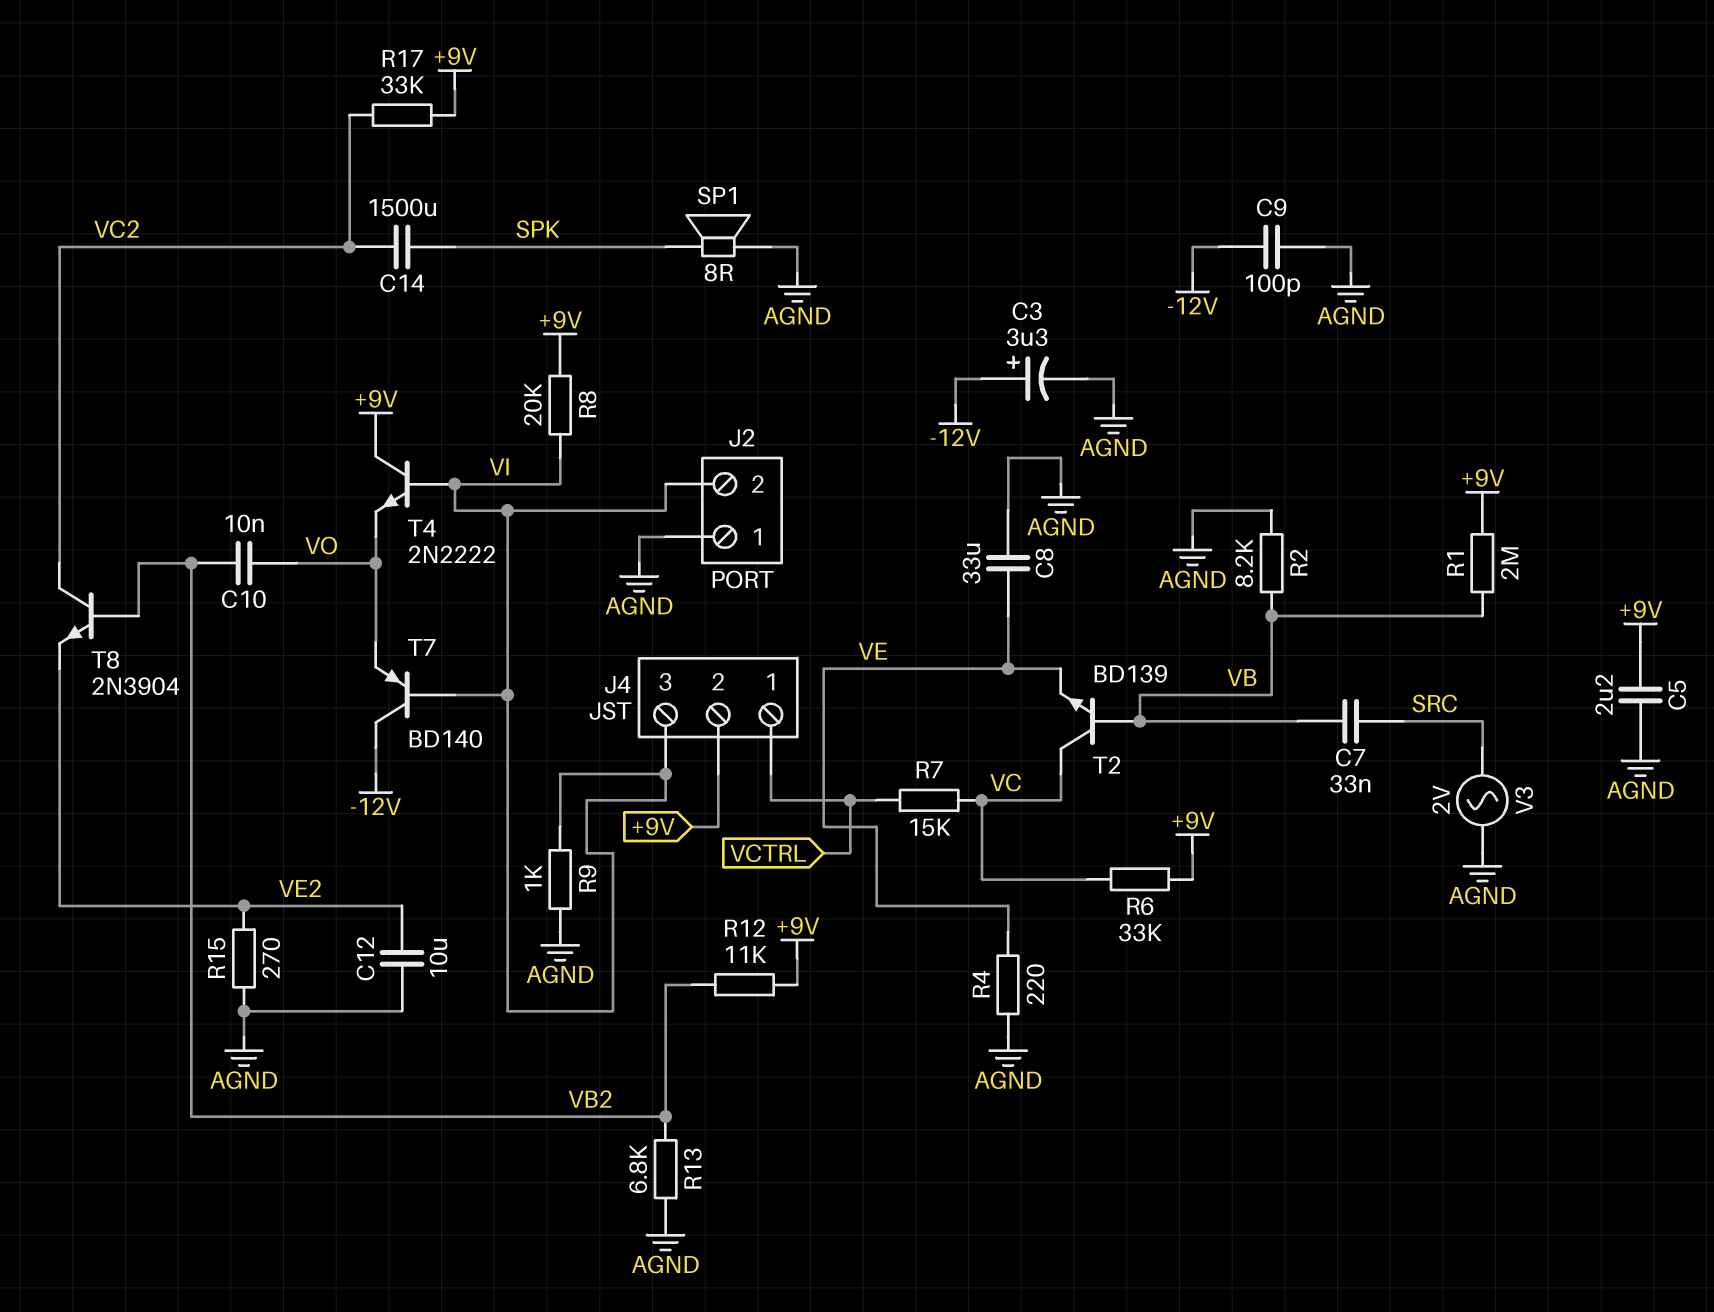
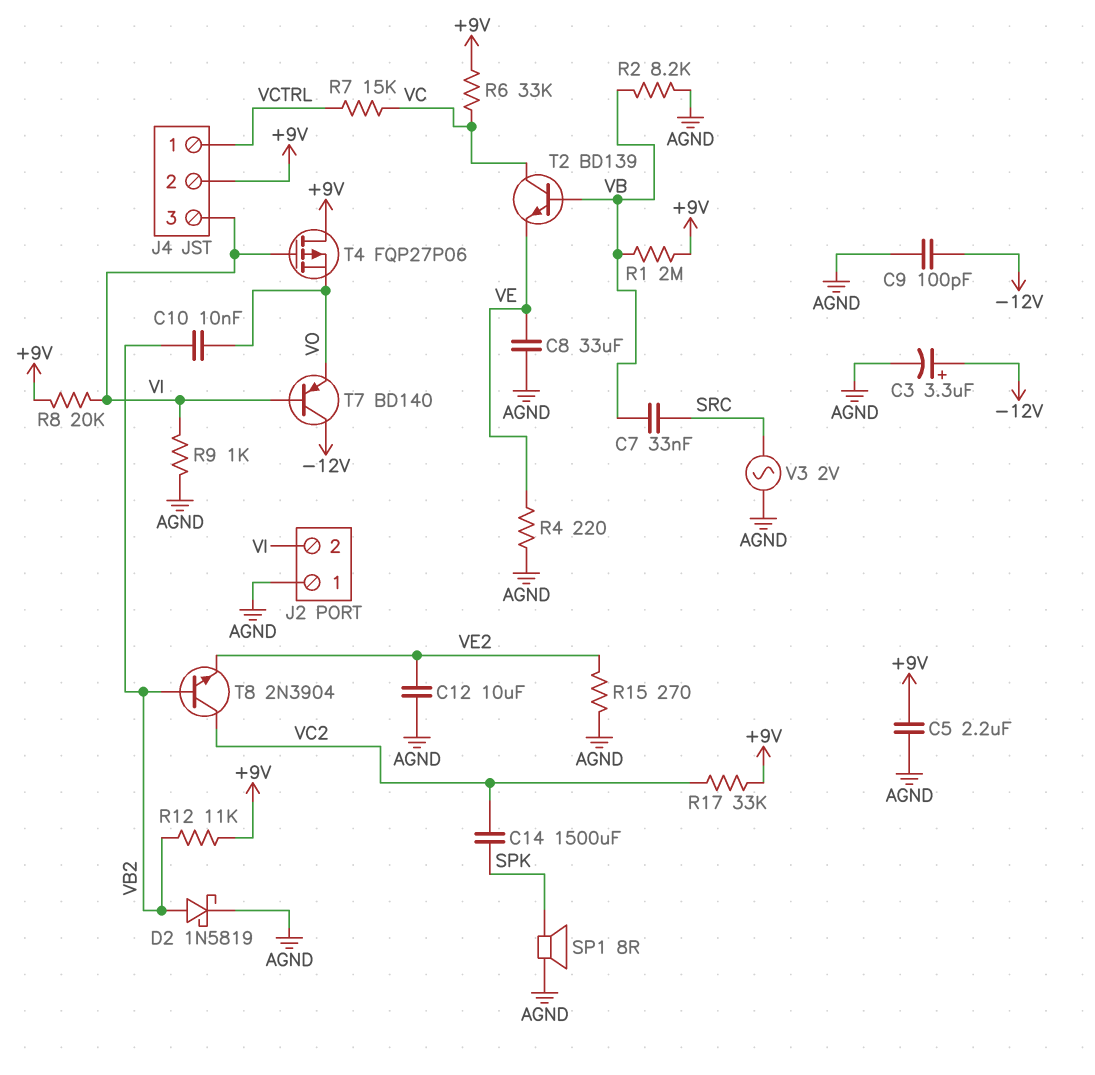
D2: none -> schottky 1N5819 (A VB2, K AGND)
R13: 6.8k (AGND, VB2) -> none
T4: NPN 2N2222 (B VI, C +9V, E VO) -> PMOS FQP27P06 (G VI, D +9V, S VO)

